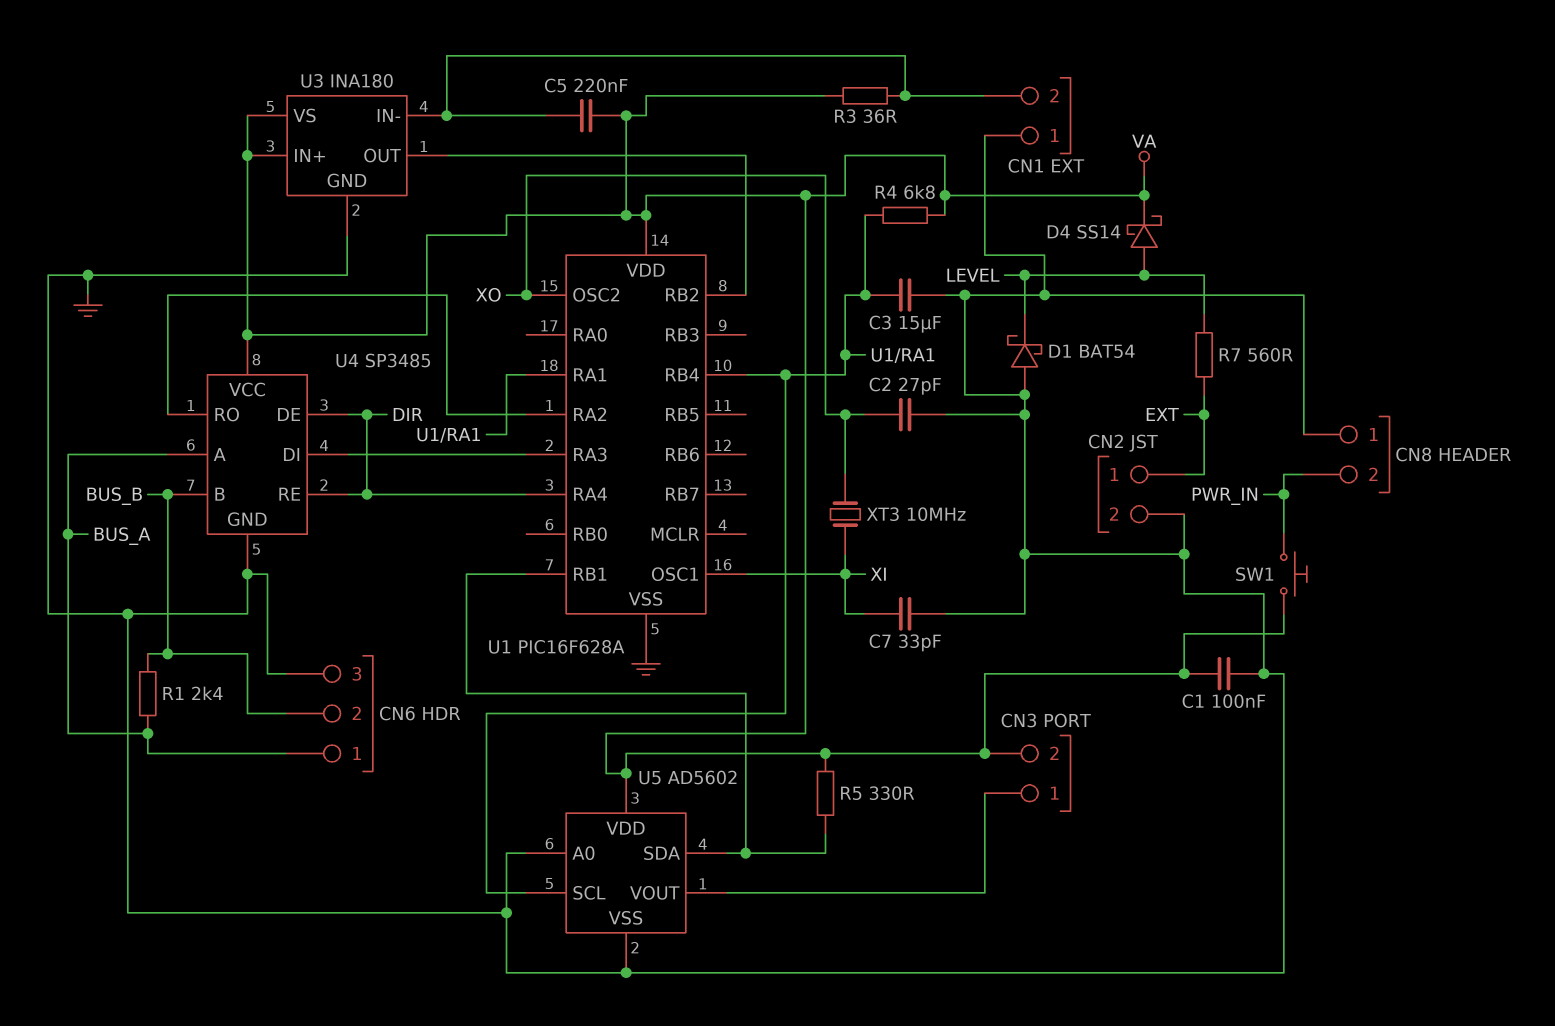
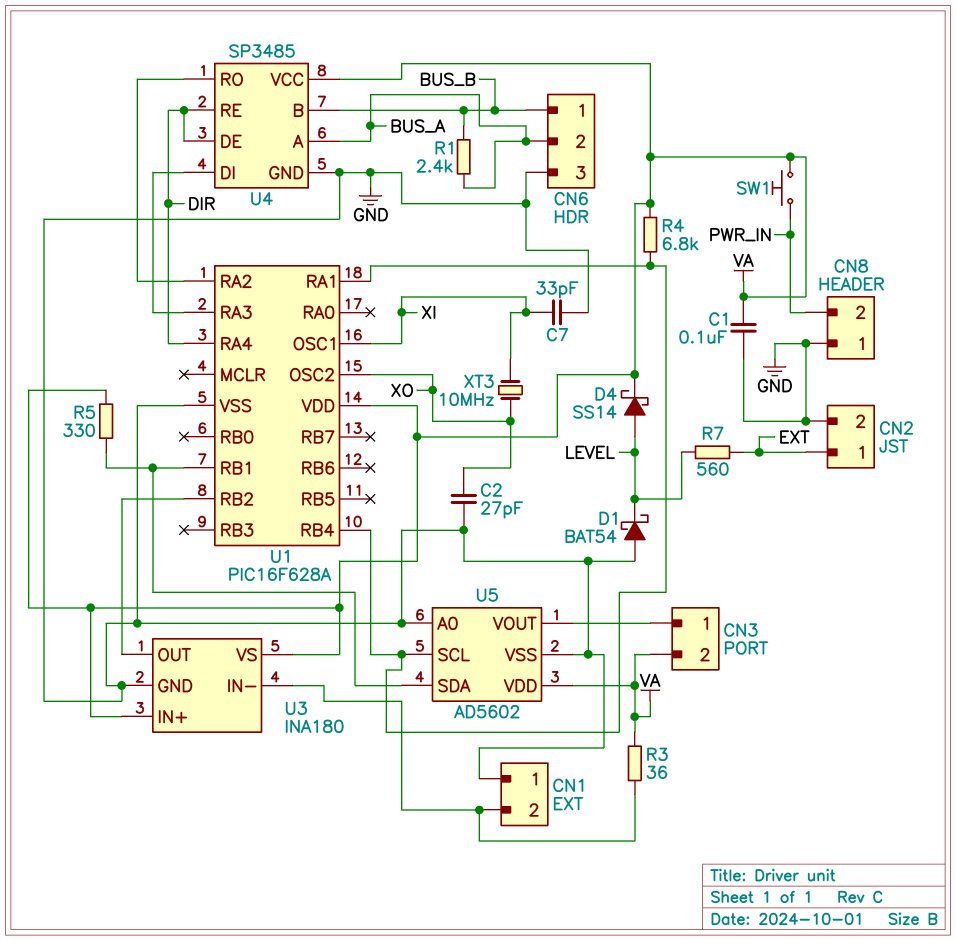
C3: 15uF (GND, U1/RA1) -> none
C5: 220nF (CN1/2, VA) -> none
CN6 pin 1: BUS_A -> BUS_B
CN6 pin 2: BUS_B -> BUS_A

